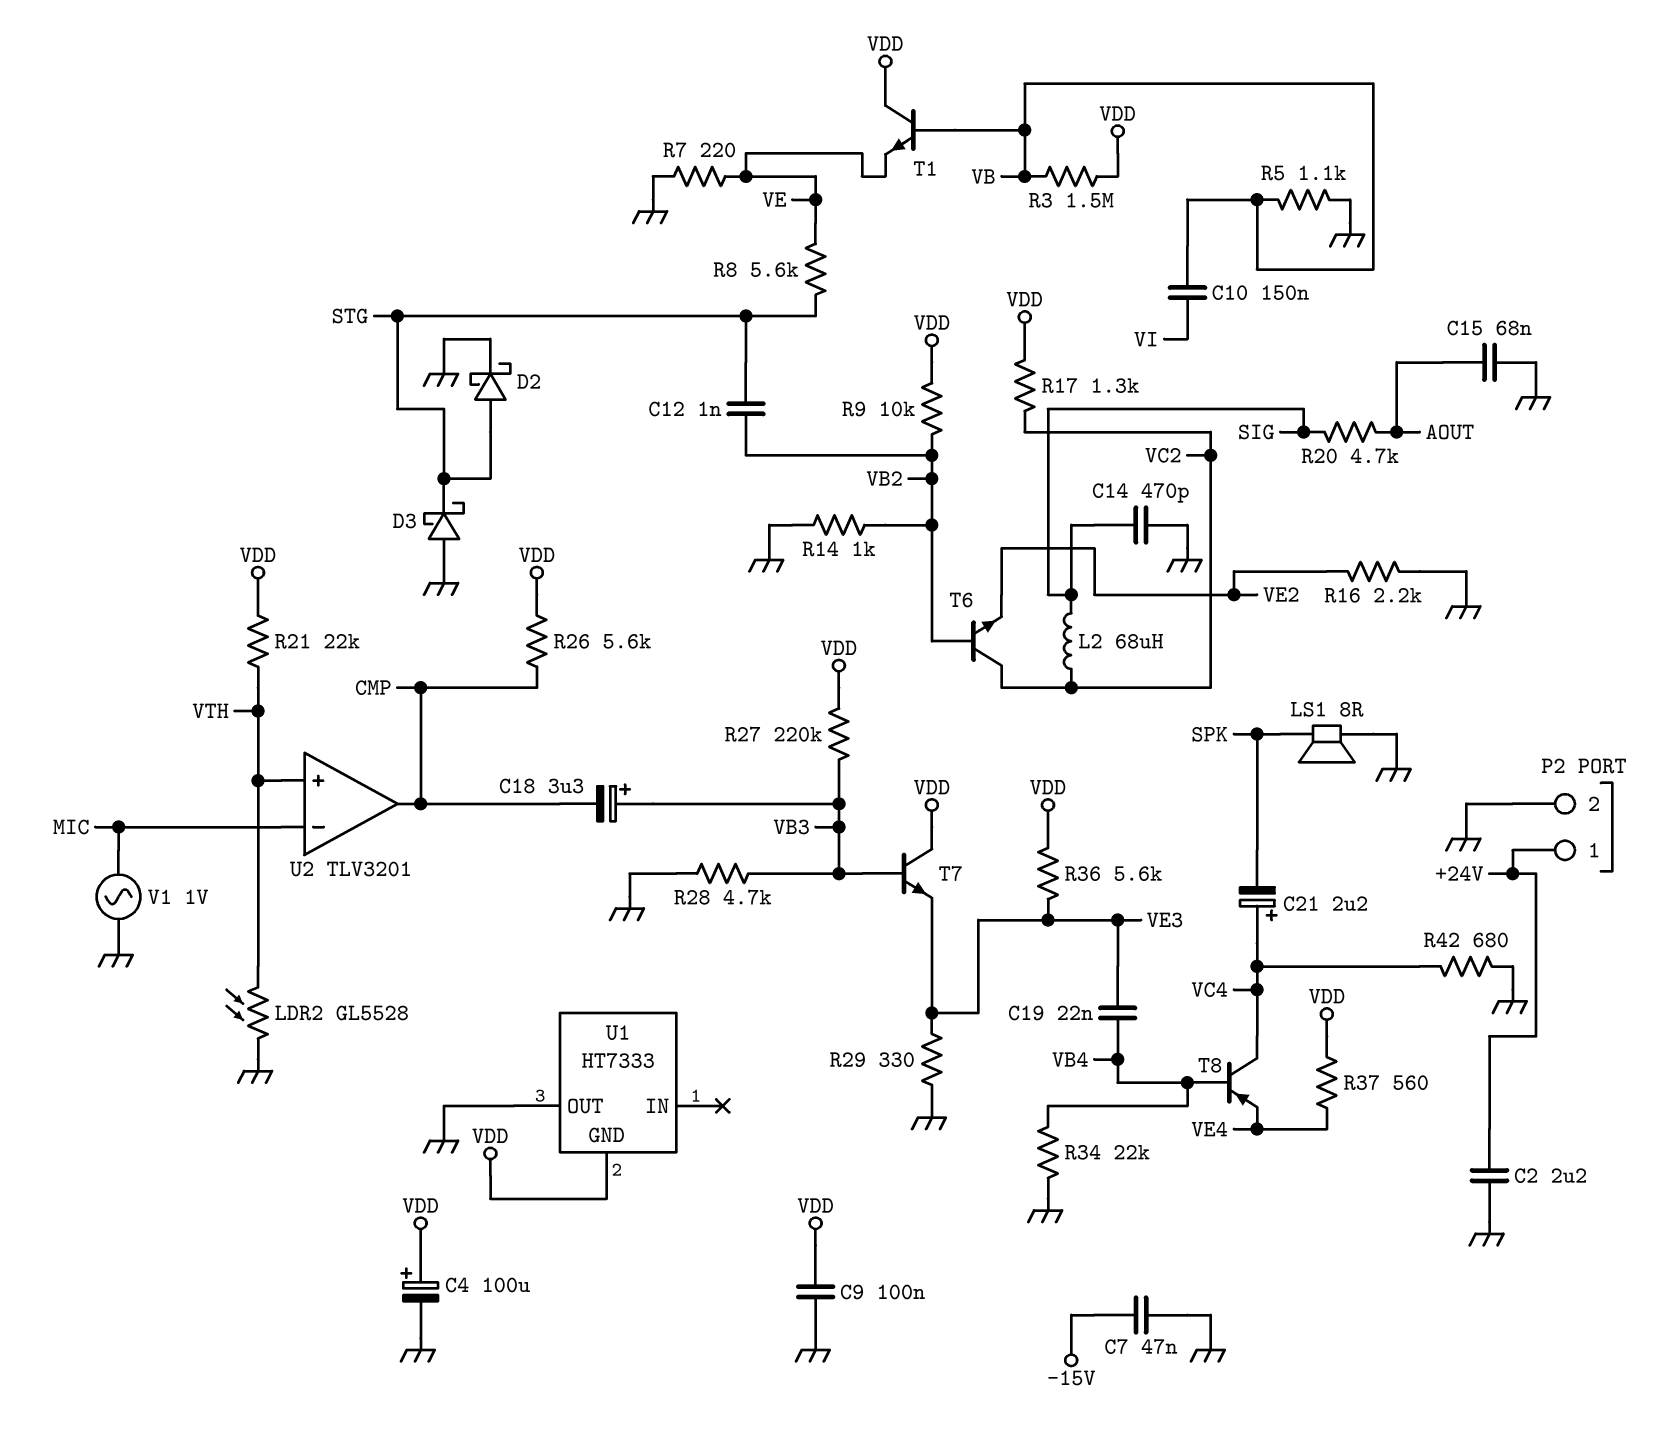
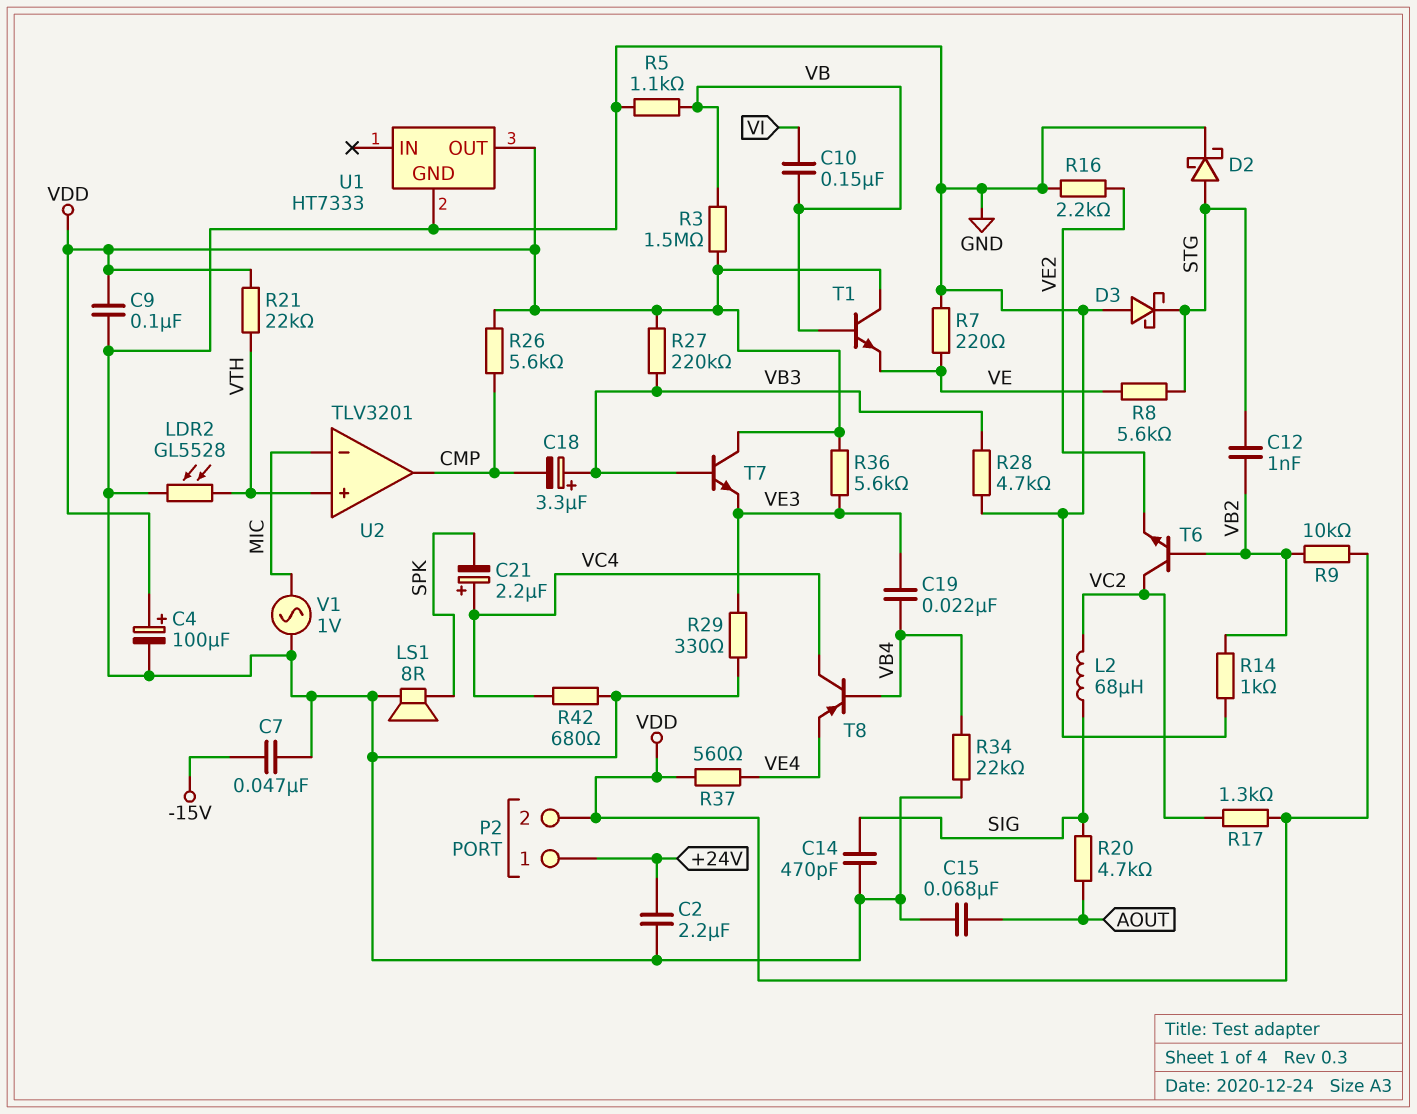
P2 pin 2: GND -> VDD
U1 pin GND: VDD -> GND
U1 pin OUT: GND -> VDD

